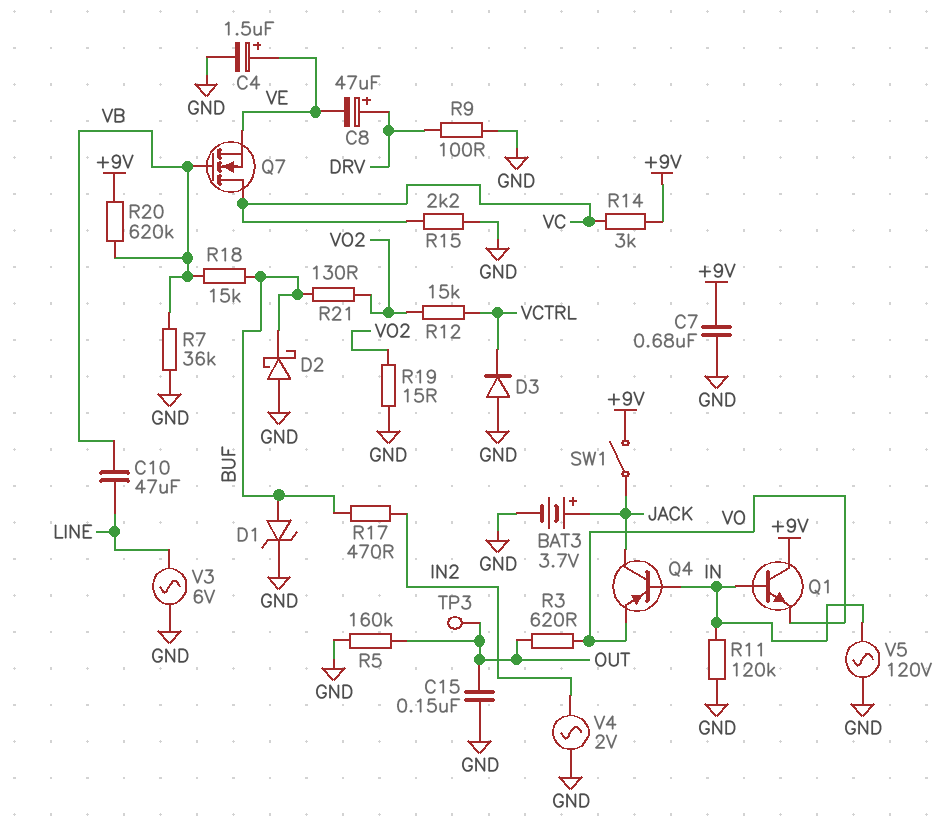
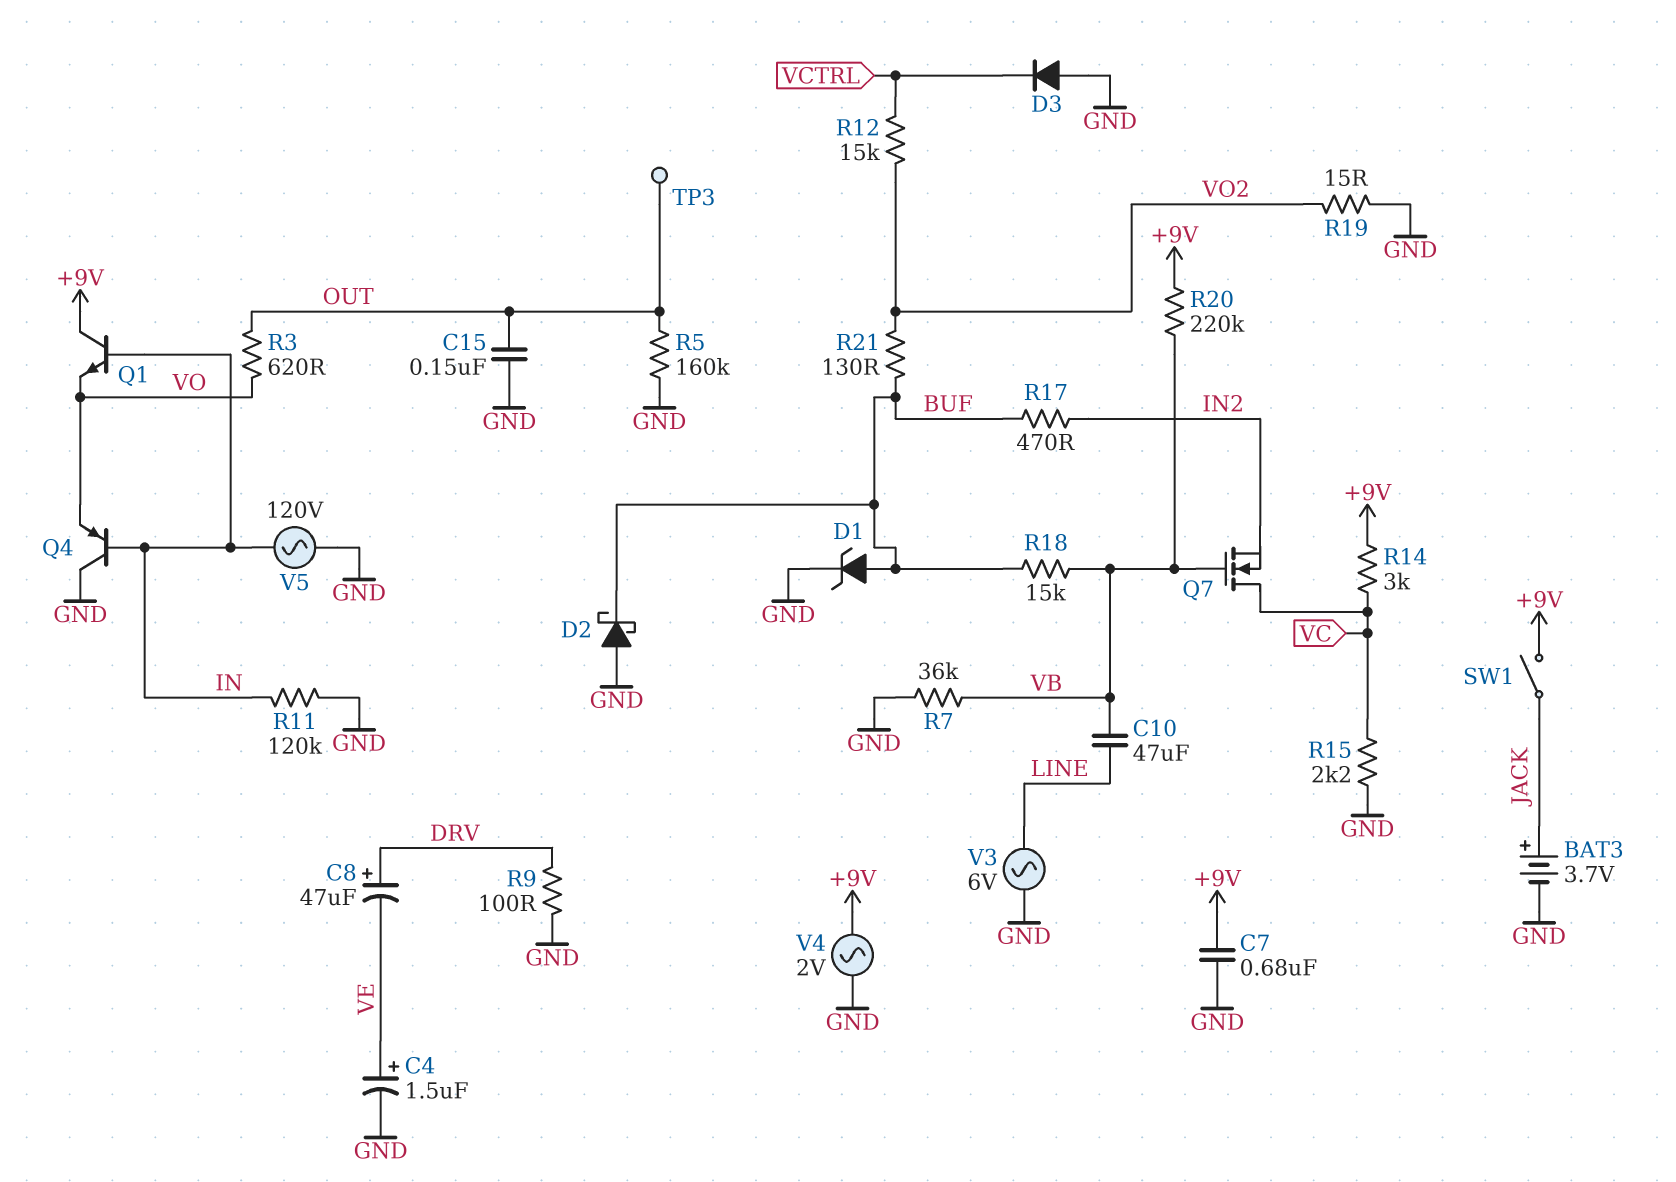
Q4: PNP (B IN, C JACK, E VO) -> PNP (B IN, C GND, E VO)
Q7: NMOS (G VB, D VC, S VE) -> NMOS (G VB, D VC, S IN2)
R20: 620k (+9V, VB) -> 220k (+9V, VB)
V4: AC 2V (GND, IN2) -> AC 2V (+9V, GND)

